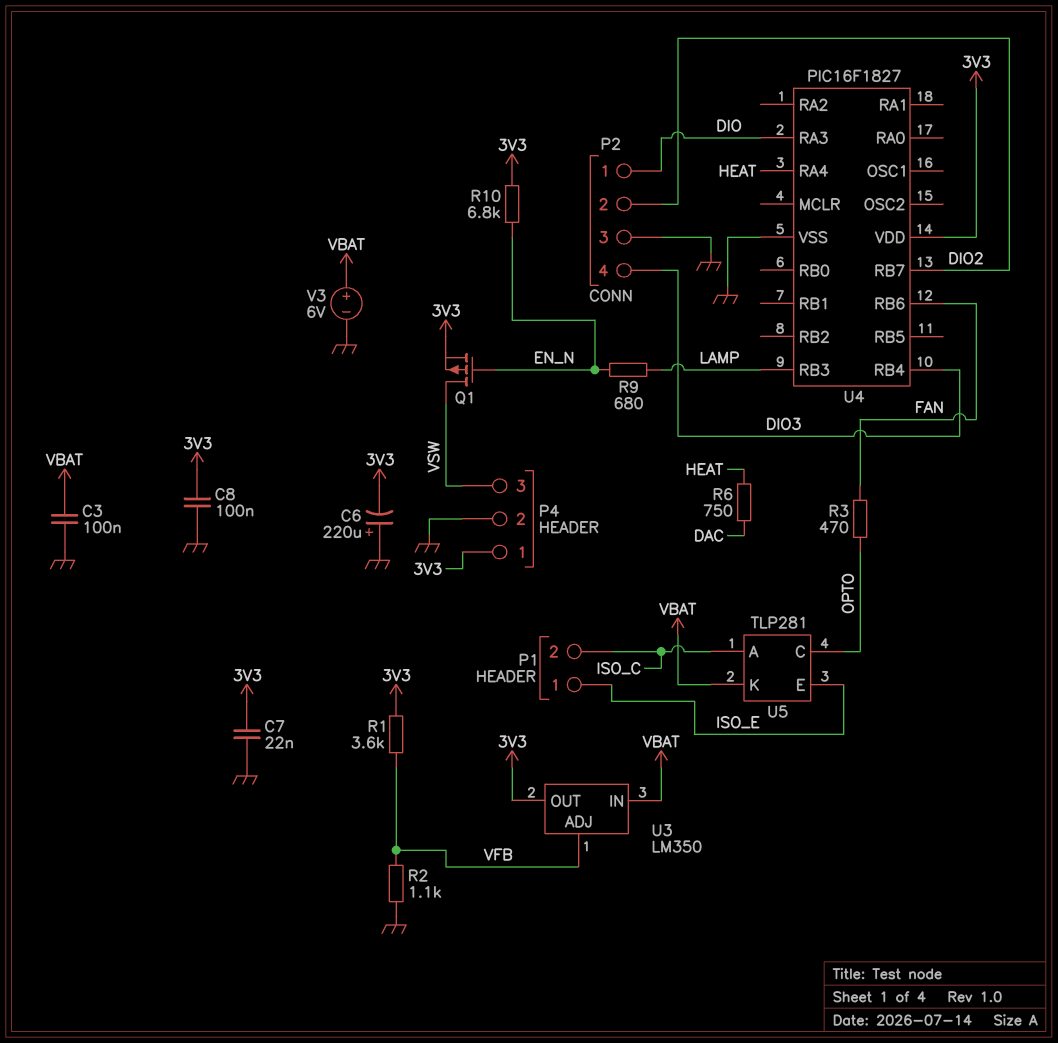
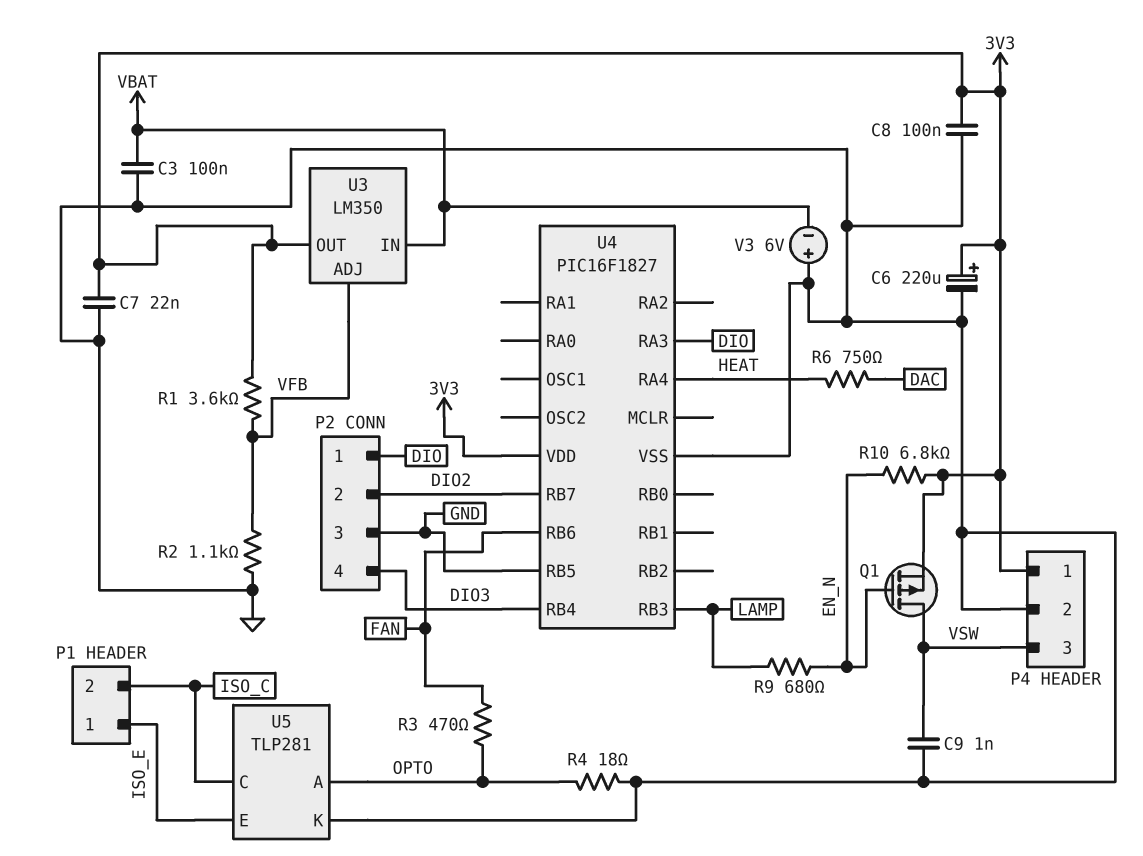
C6: 220uF (plus GND, minus 3V3) -> 220uF (plus 3V3, minus GND)
C9: none -> 1nF (GND, VSW)
R4: none -> 18 (GND, OPTO)
U4 pin RB5: none -> GND
U5 pin A: ISO_C -> OPTO
U5 pin C: OPTO -> ISO_C
U5 pin K: VBAT -> GND
V3: 6V (plus VBAT, minus GND) -> 6V (plus GND, minus VBAT)

